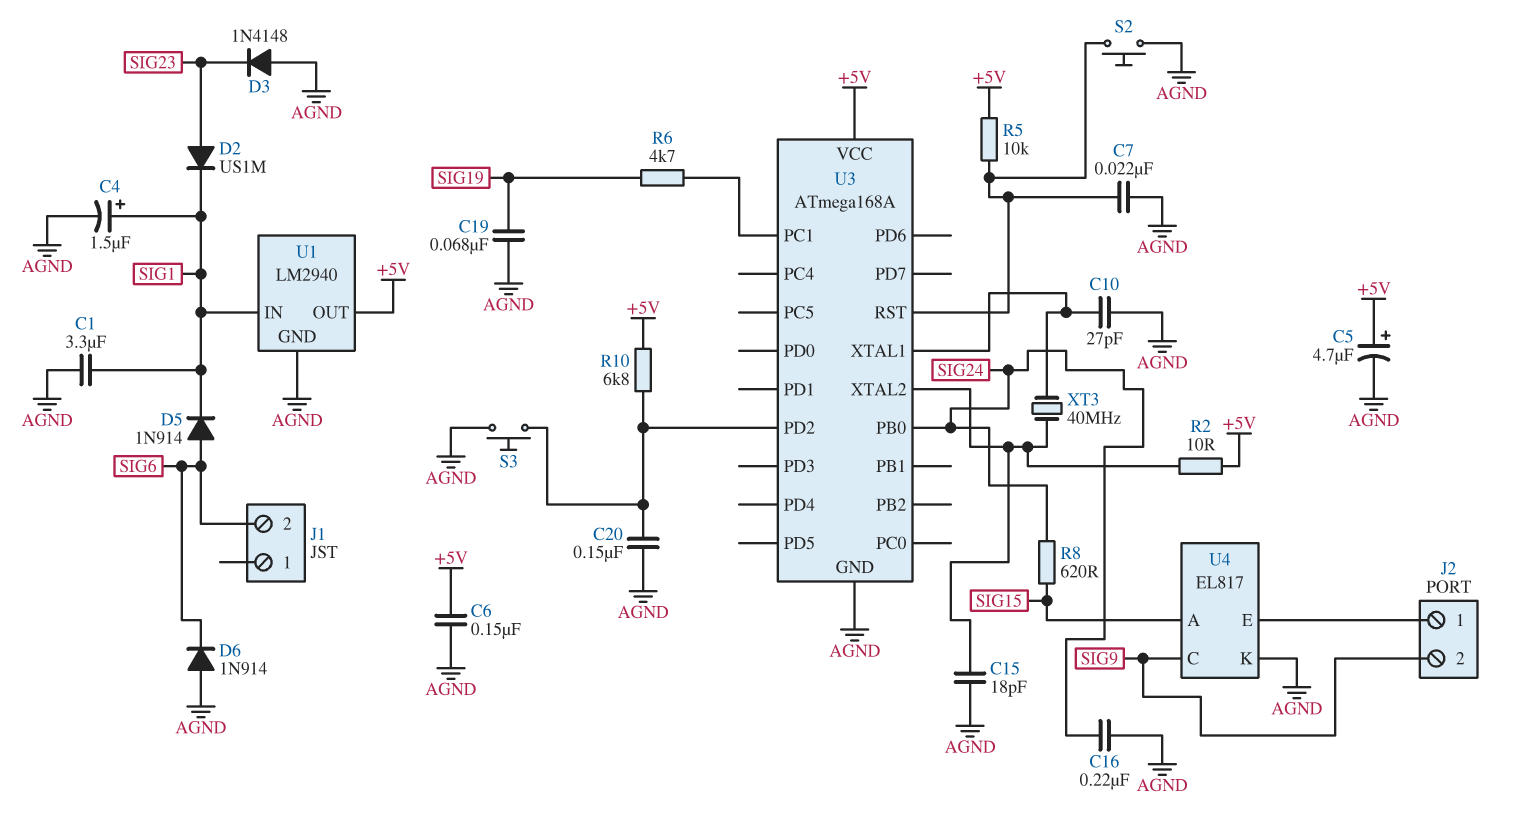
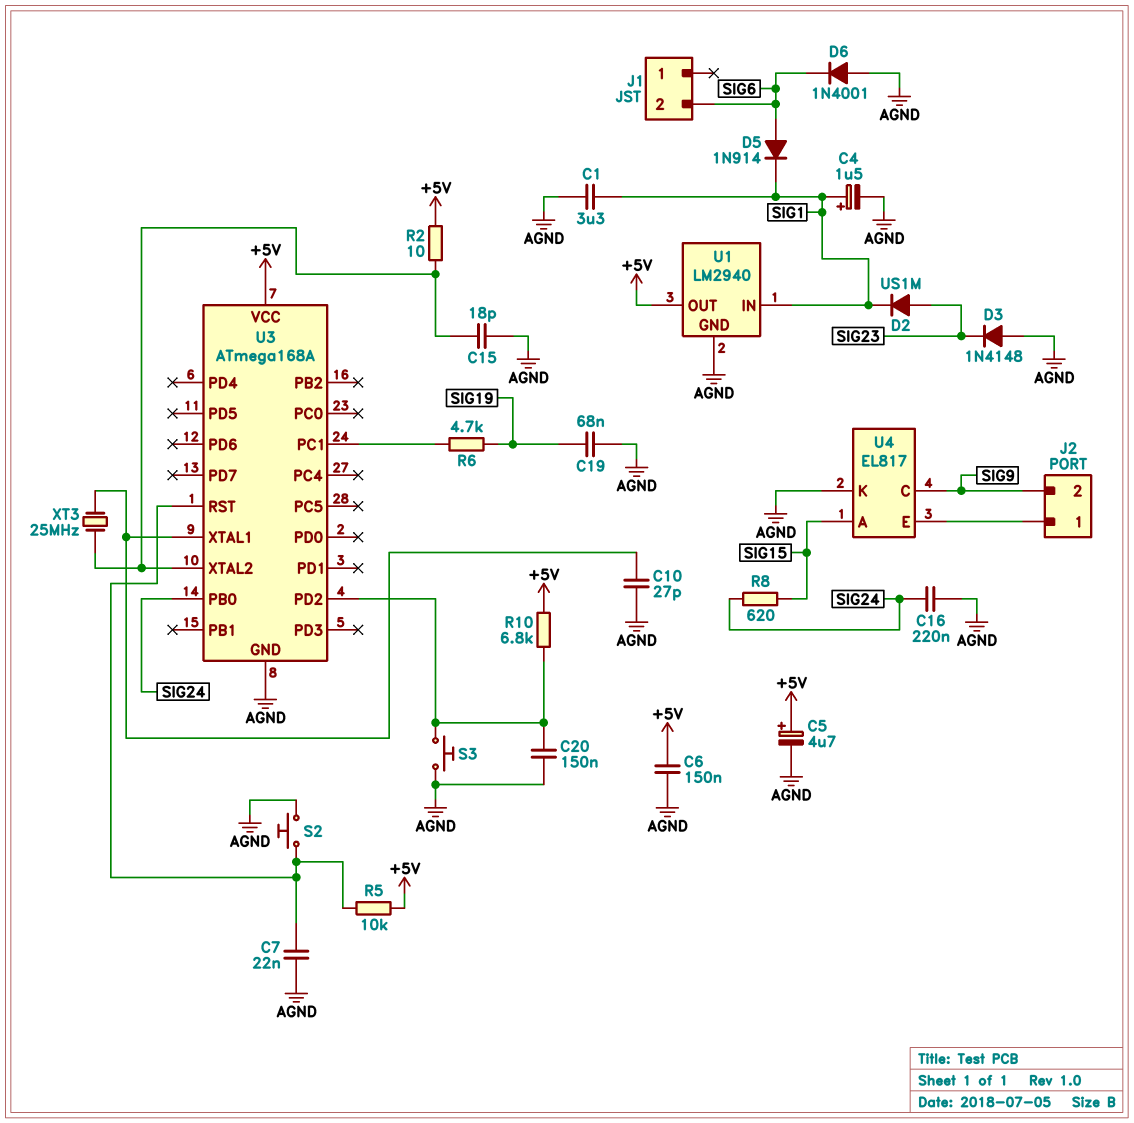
D6: diode 1N914 (A AGND, K SIG6) -> diode 1N4001 (A AGND, K SIG6)
XT3: 40MHz (U3/XTAL1, U3/XTAL2) -> 25MHz (U3/XTAL1, U3/XTAL2)

